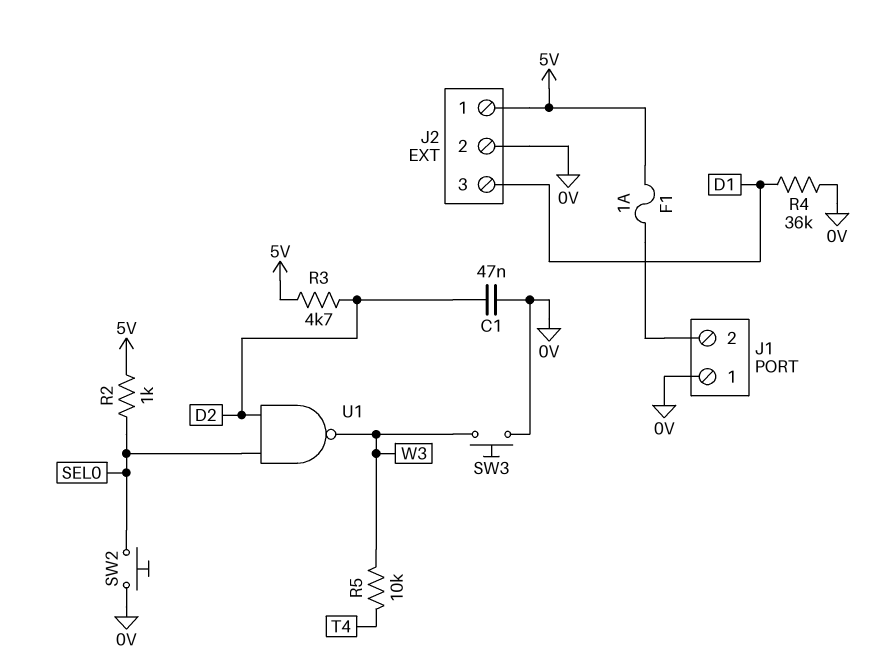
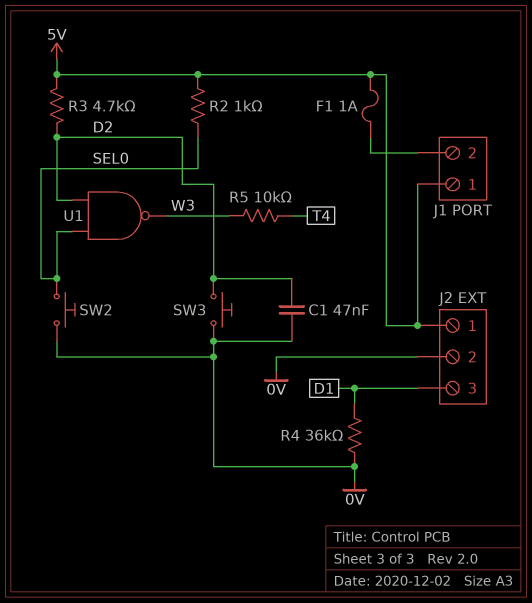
J1 pin 1: 0V -> 5V
SW3: button (0V, W3) -> button (0V, D2)

